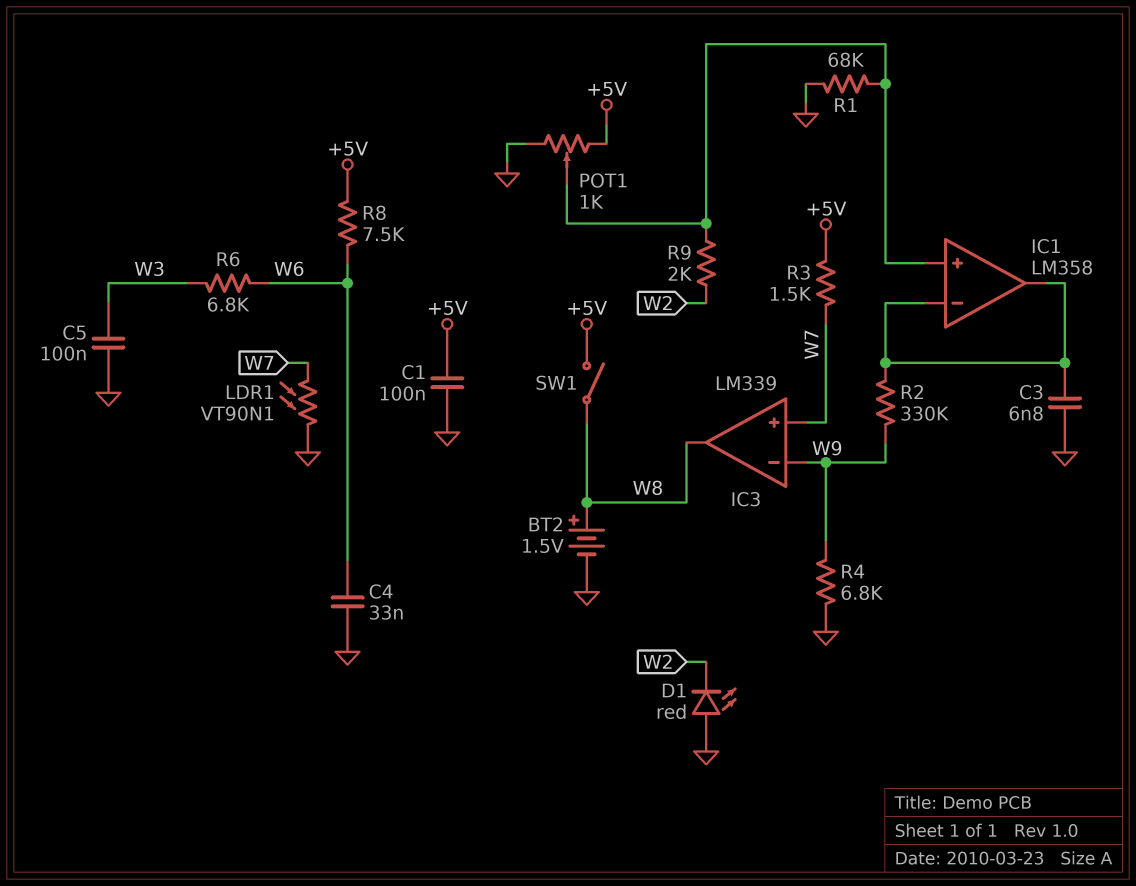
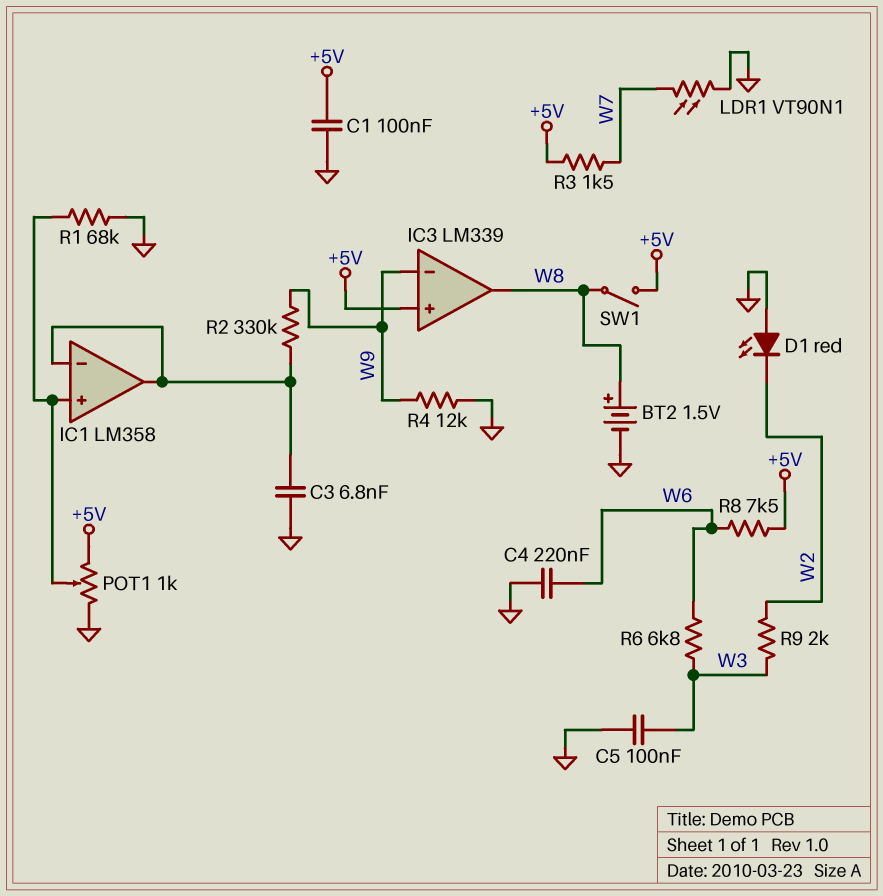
C4: 33nF (GND, W6) -> 220nF (GND, W6)
IC3 pin in+: W7 -> +5V
R4: 6.8k (GND, W9) -> 12k (GND, W9)
R9: 2k (IC1/in+, W2) -> 2k (W2, W3)

